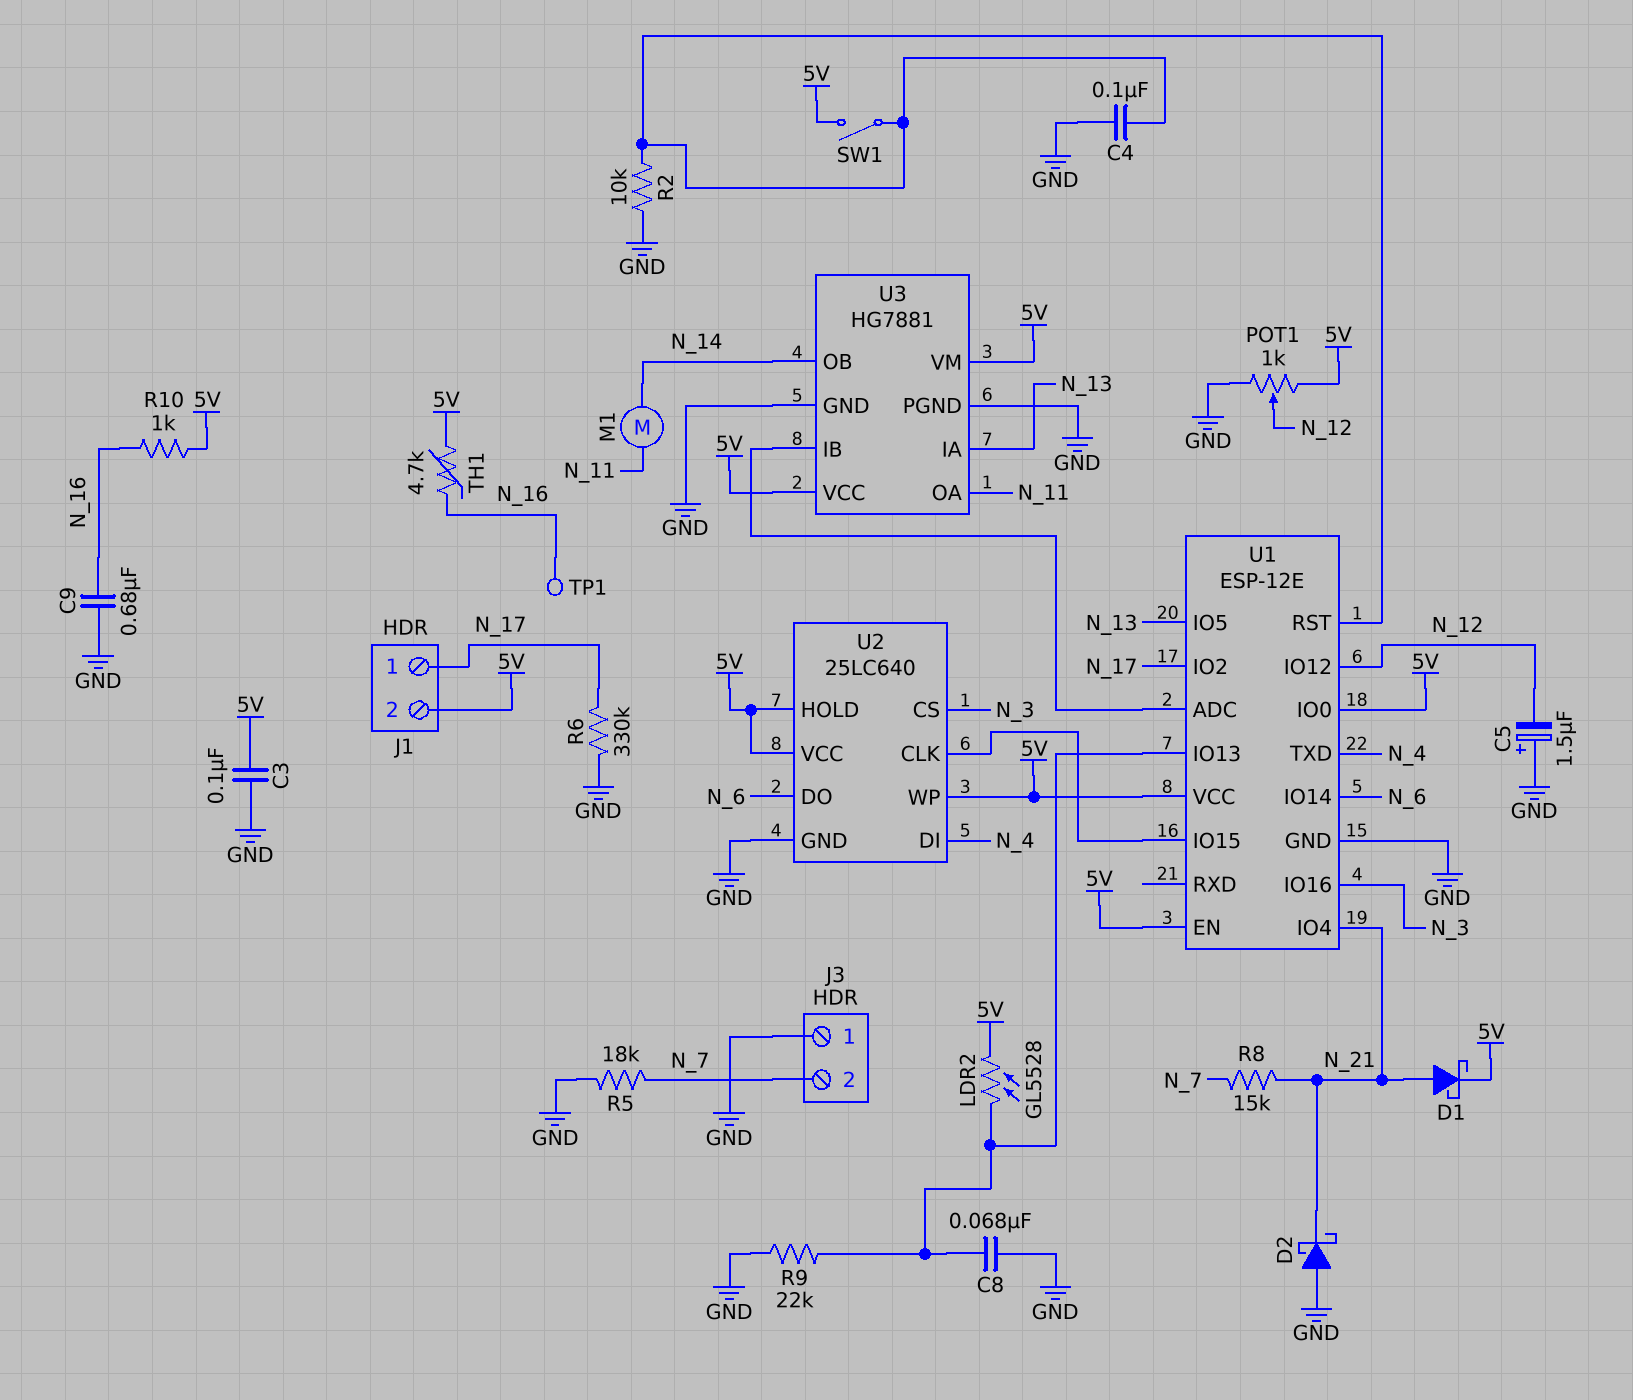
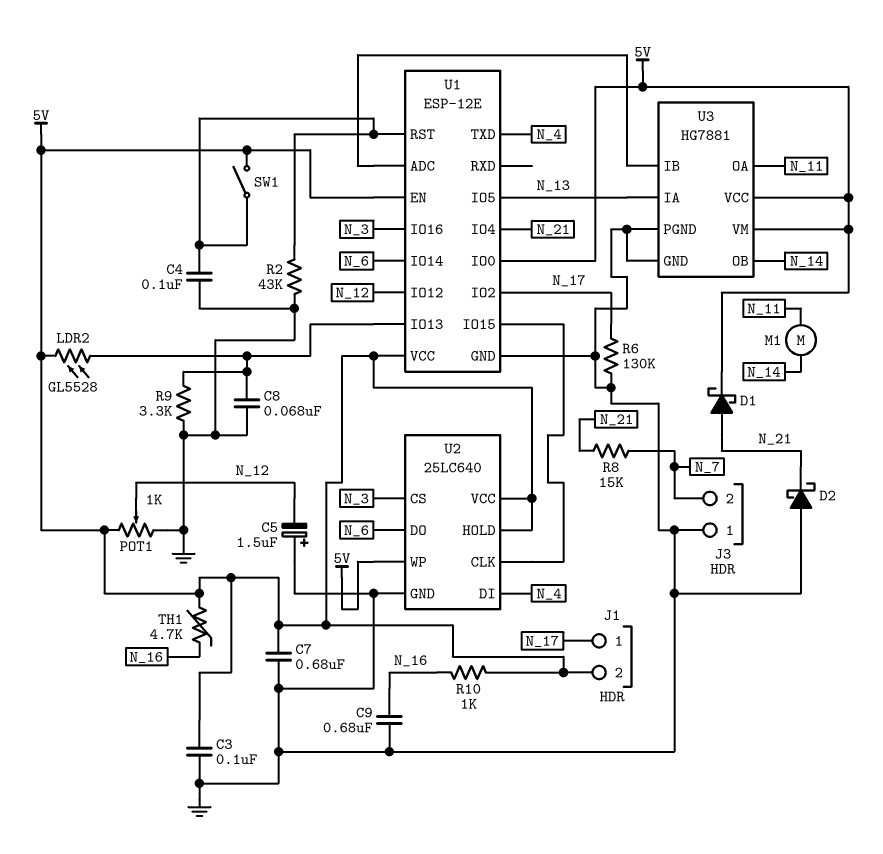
C7: none -> 680nF (5V, GND)
R2: 10k (GND, U1/RST) -> 43k (GND, U1/RST)
R5: 18k (GND, N_7) -> none
R6: 330k (GND, N_17) -> 130k (GND, N_17)
R9: 22k (GND, U1/IO13) -> 3.3k (GND, U1/IO13)
TP1: test point (N_16) -> none

